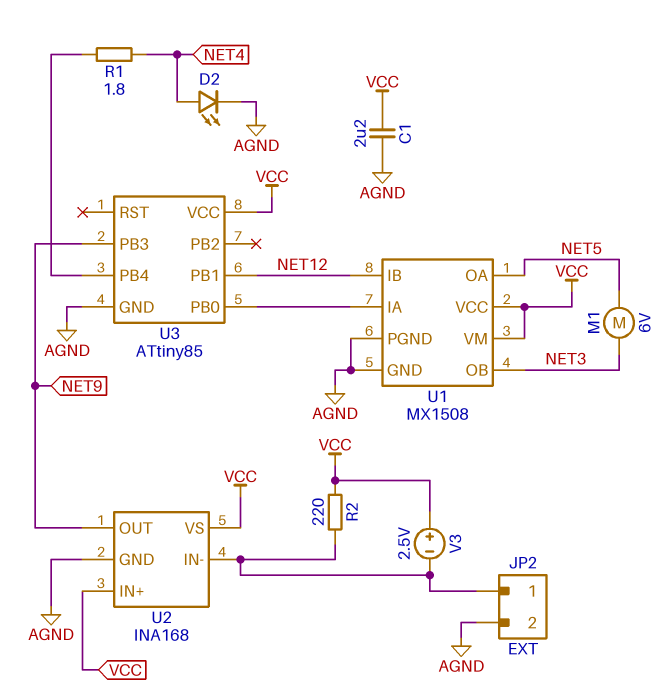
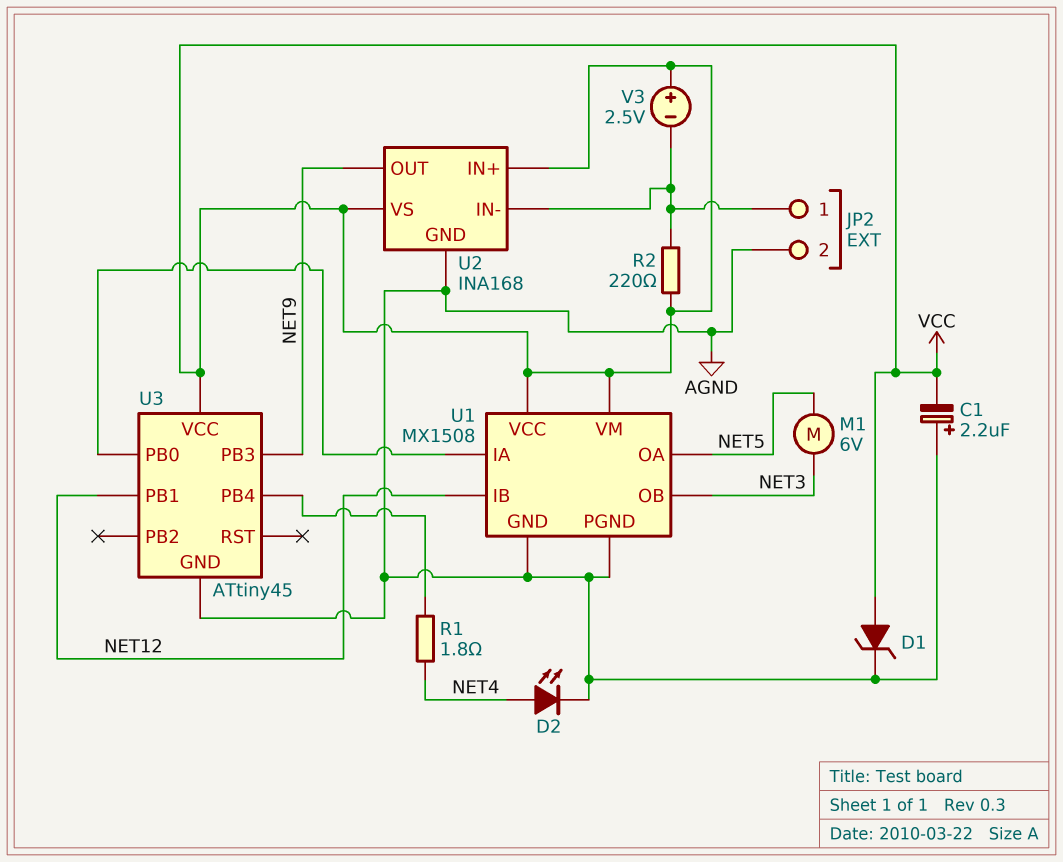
C1: 2.2uF (AGND, VCC) -> 2.2uF (plus AGND, minus VCC)
D1: none -> zener (A VCC, K AGND)
U3: ATtiny85 -> ATtiny45

